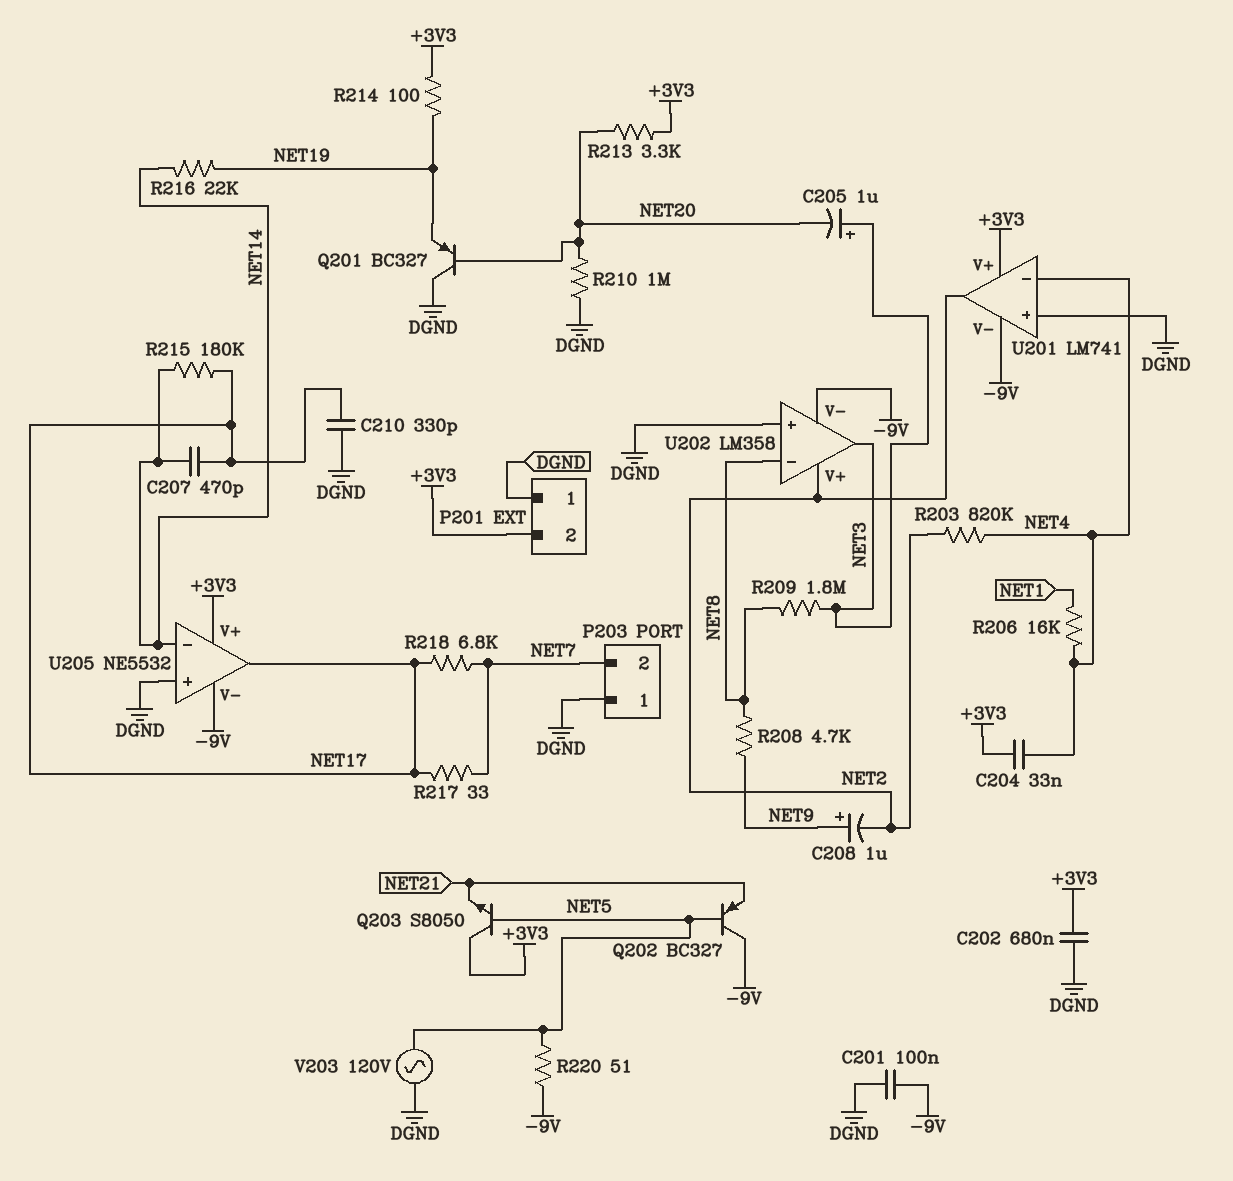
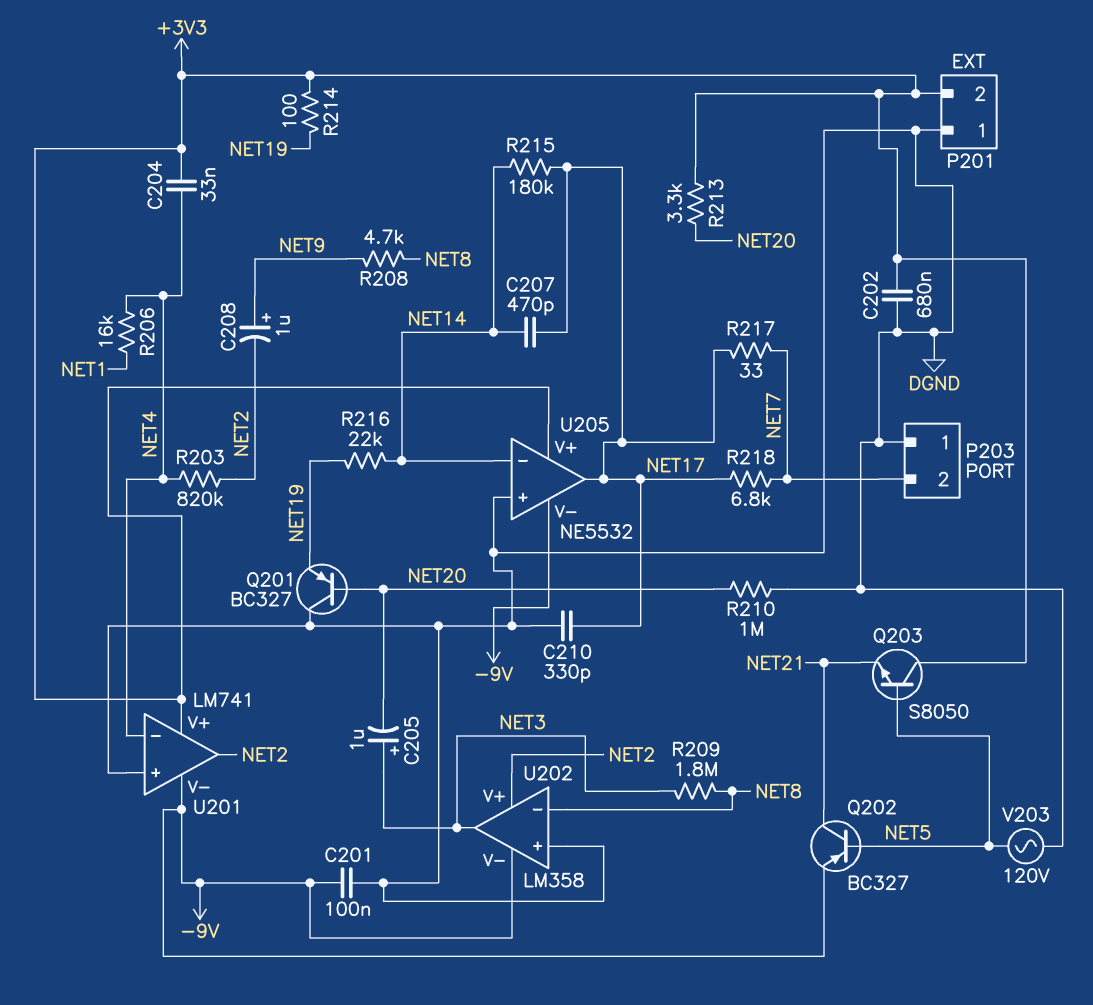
Q202: PNP BC327 (B NET5, C -9V, E NET21) -> PNP BC327 (B NET5, C NET21, E -9V)
R220: 51 (-9V, NET5) -> none

